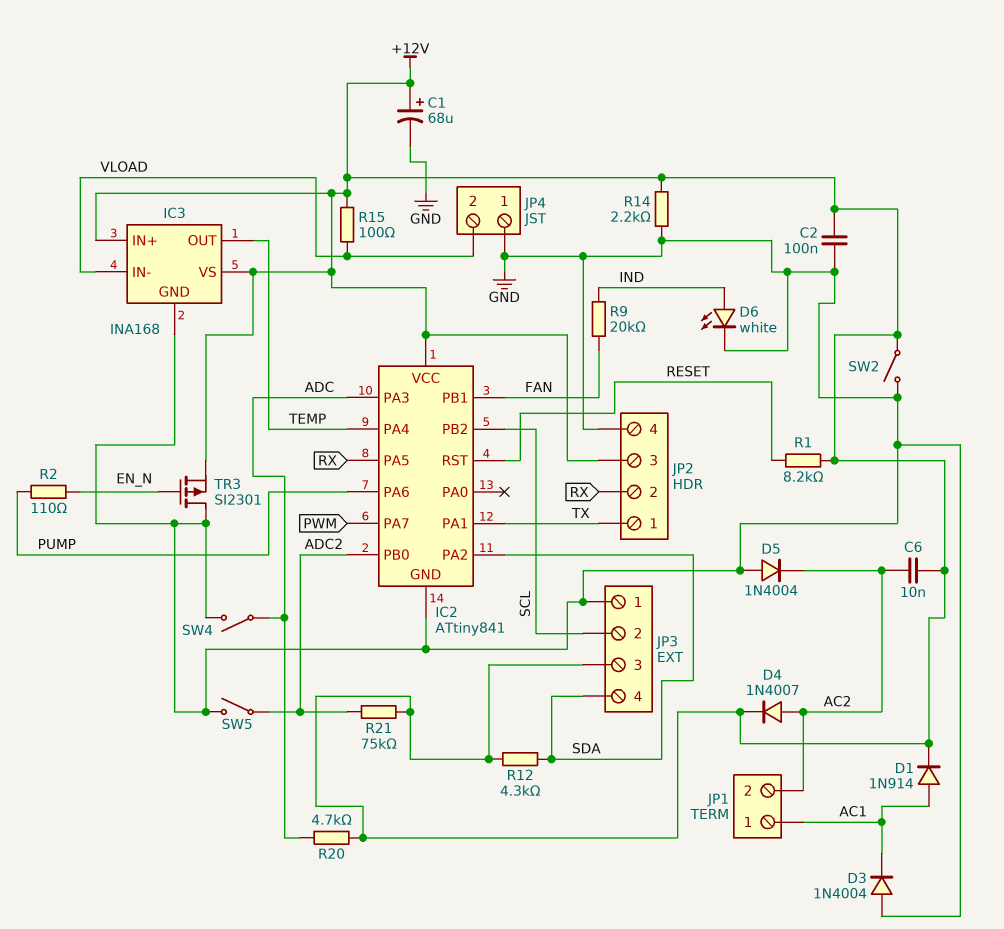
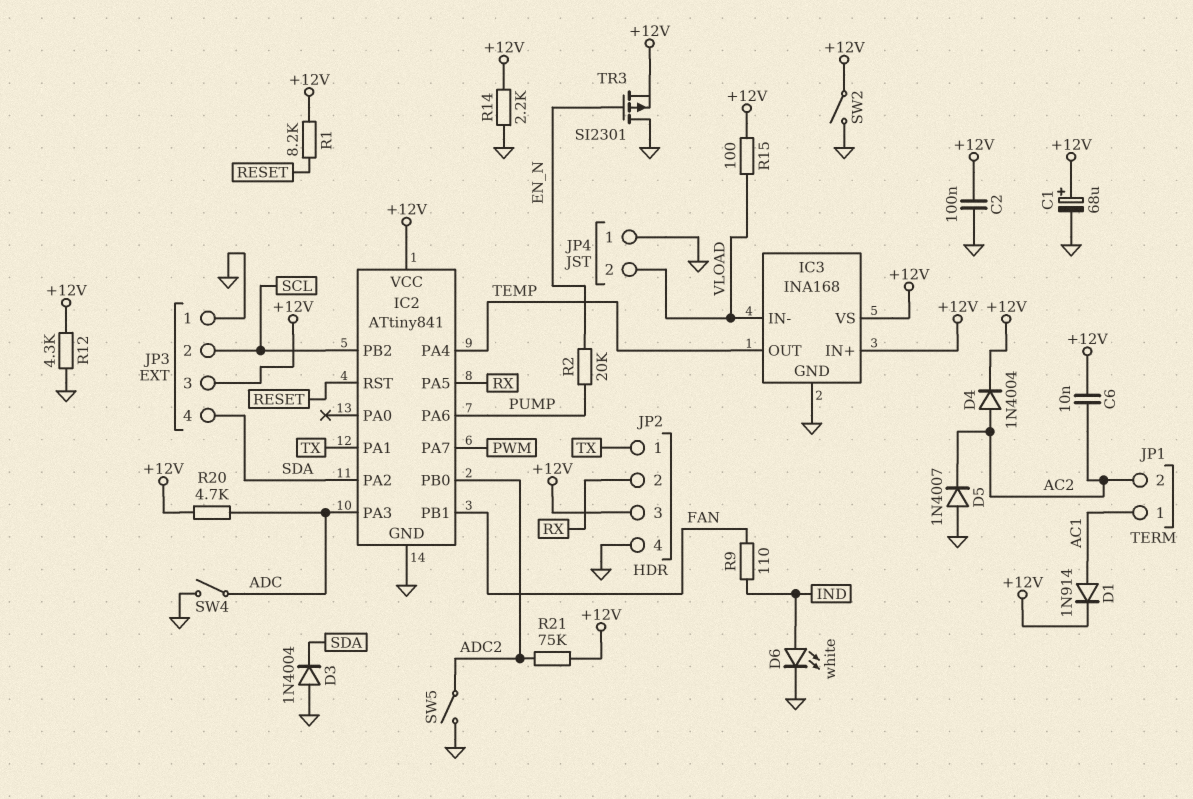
D3: diode 1N4004 (A GND, K AC1) -> diode 1N4004 (A GND, K SDA)
D4: diode 1N4007 (A AC2, K +12V) -> diode 1N4004 (A AC2, K +12V)
D5: diode 1N4004 (A GND, K AC2) -> diode 1N4007 (A GND, K AC2)
R2: 110 (EN_N, PUMP) -> 20k (EN_N, PUMP)
R9: 20k (FAN, IND) -> 110 (FAN, IND)
R12: 4.3k (+12V, SDA) -> 4.3k (+12V, GND)

